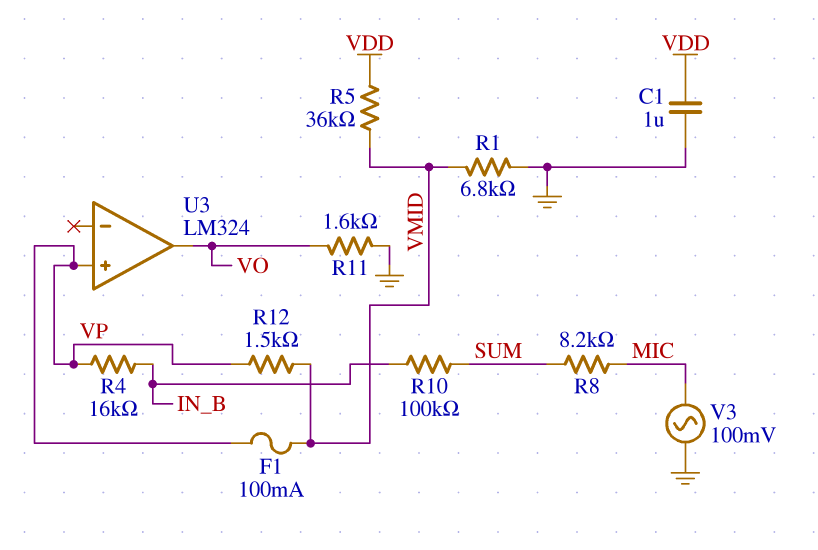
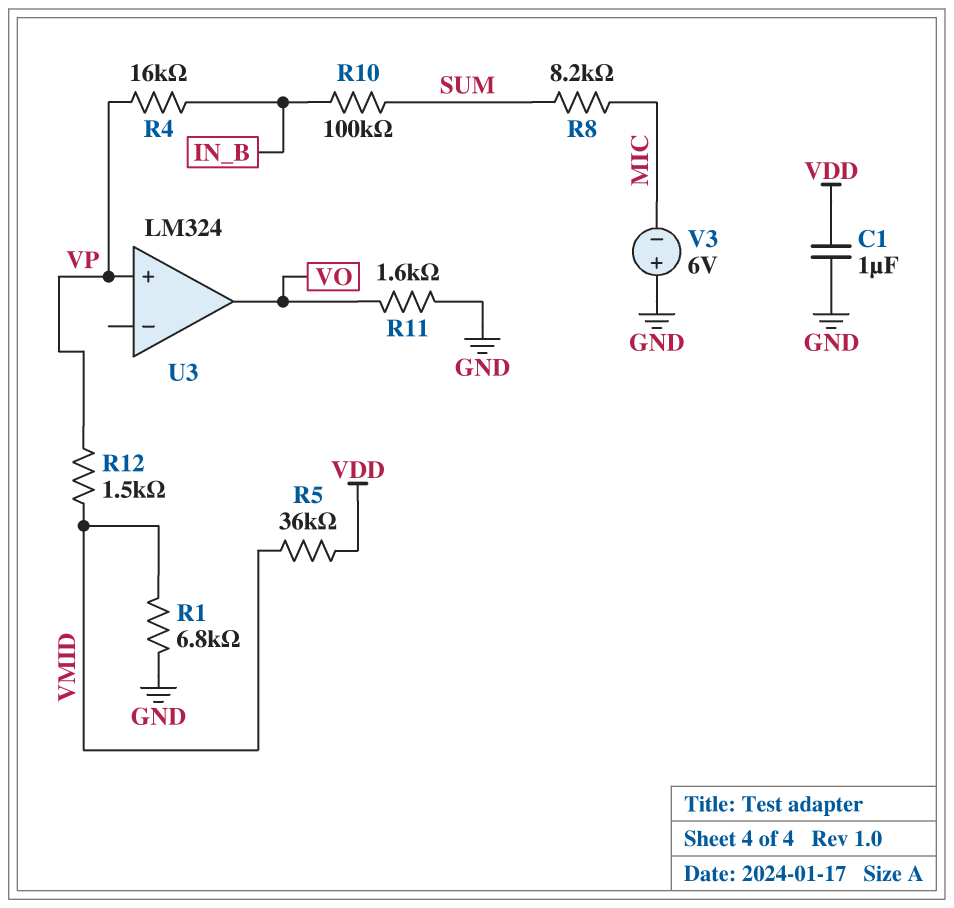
F1: 100mA (VMID, VP) -> none
V3: AC 100mV (GND, MIC) -> 6V (plus GND, minus MIC)

